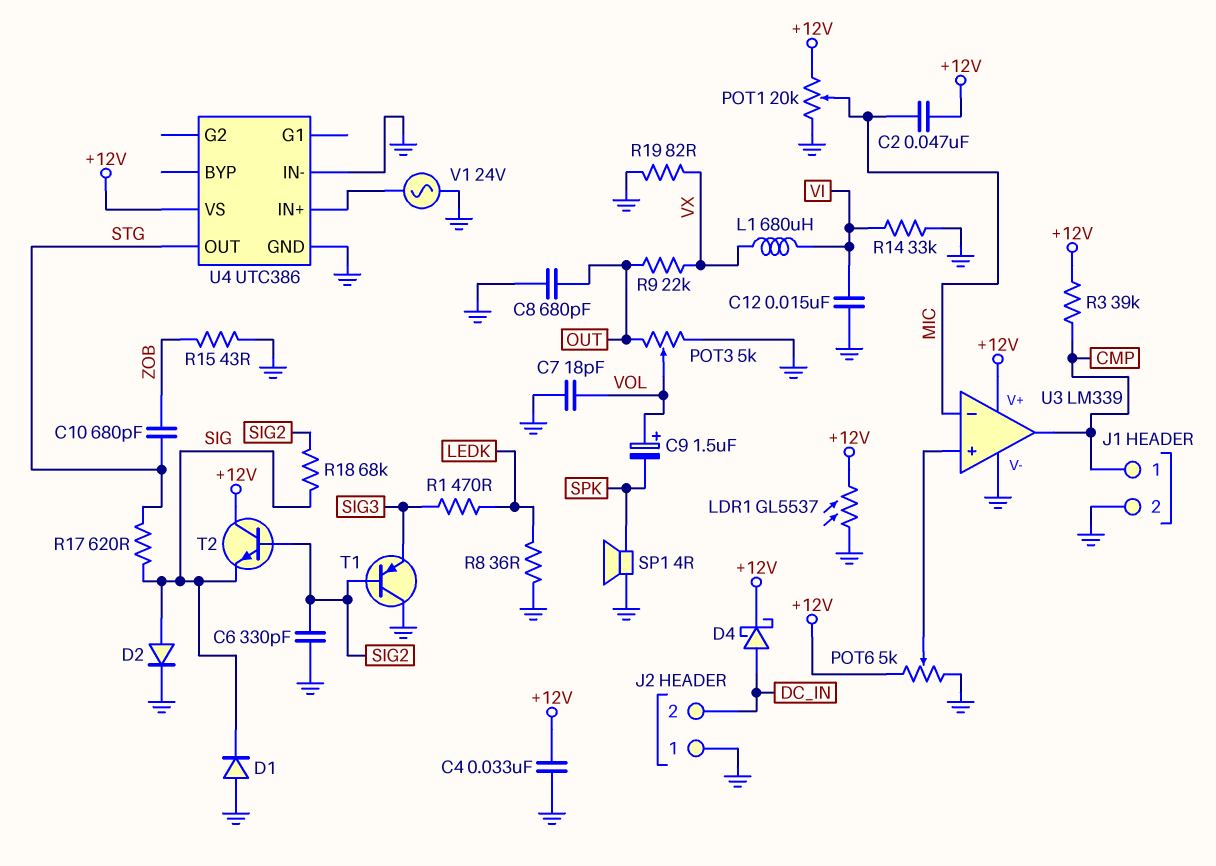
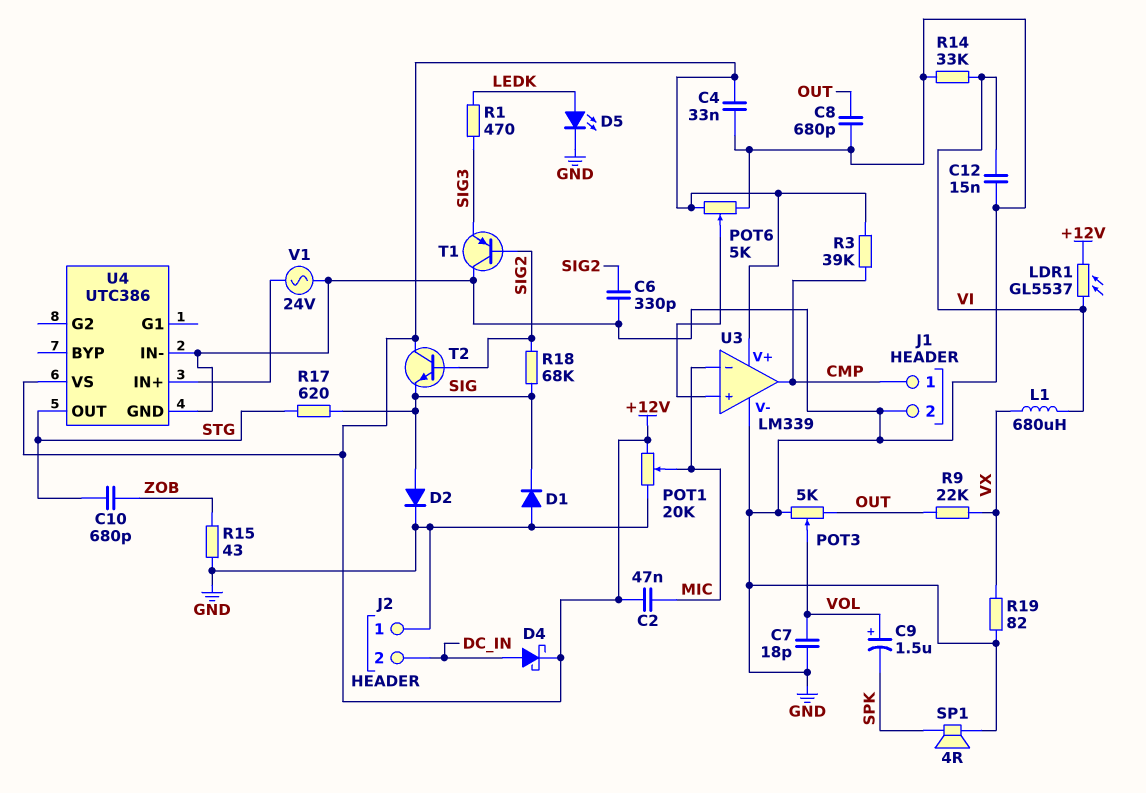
D5: none -> LED (A LEDK, K GND)
LDR1: GL5537 (+12V, GND) -> GL5537 (+12V, VI)
R8: 36 (GND, LEDK) -> none

